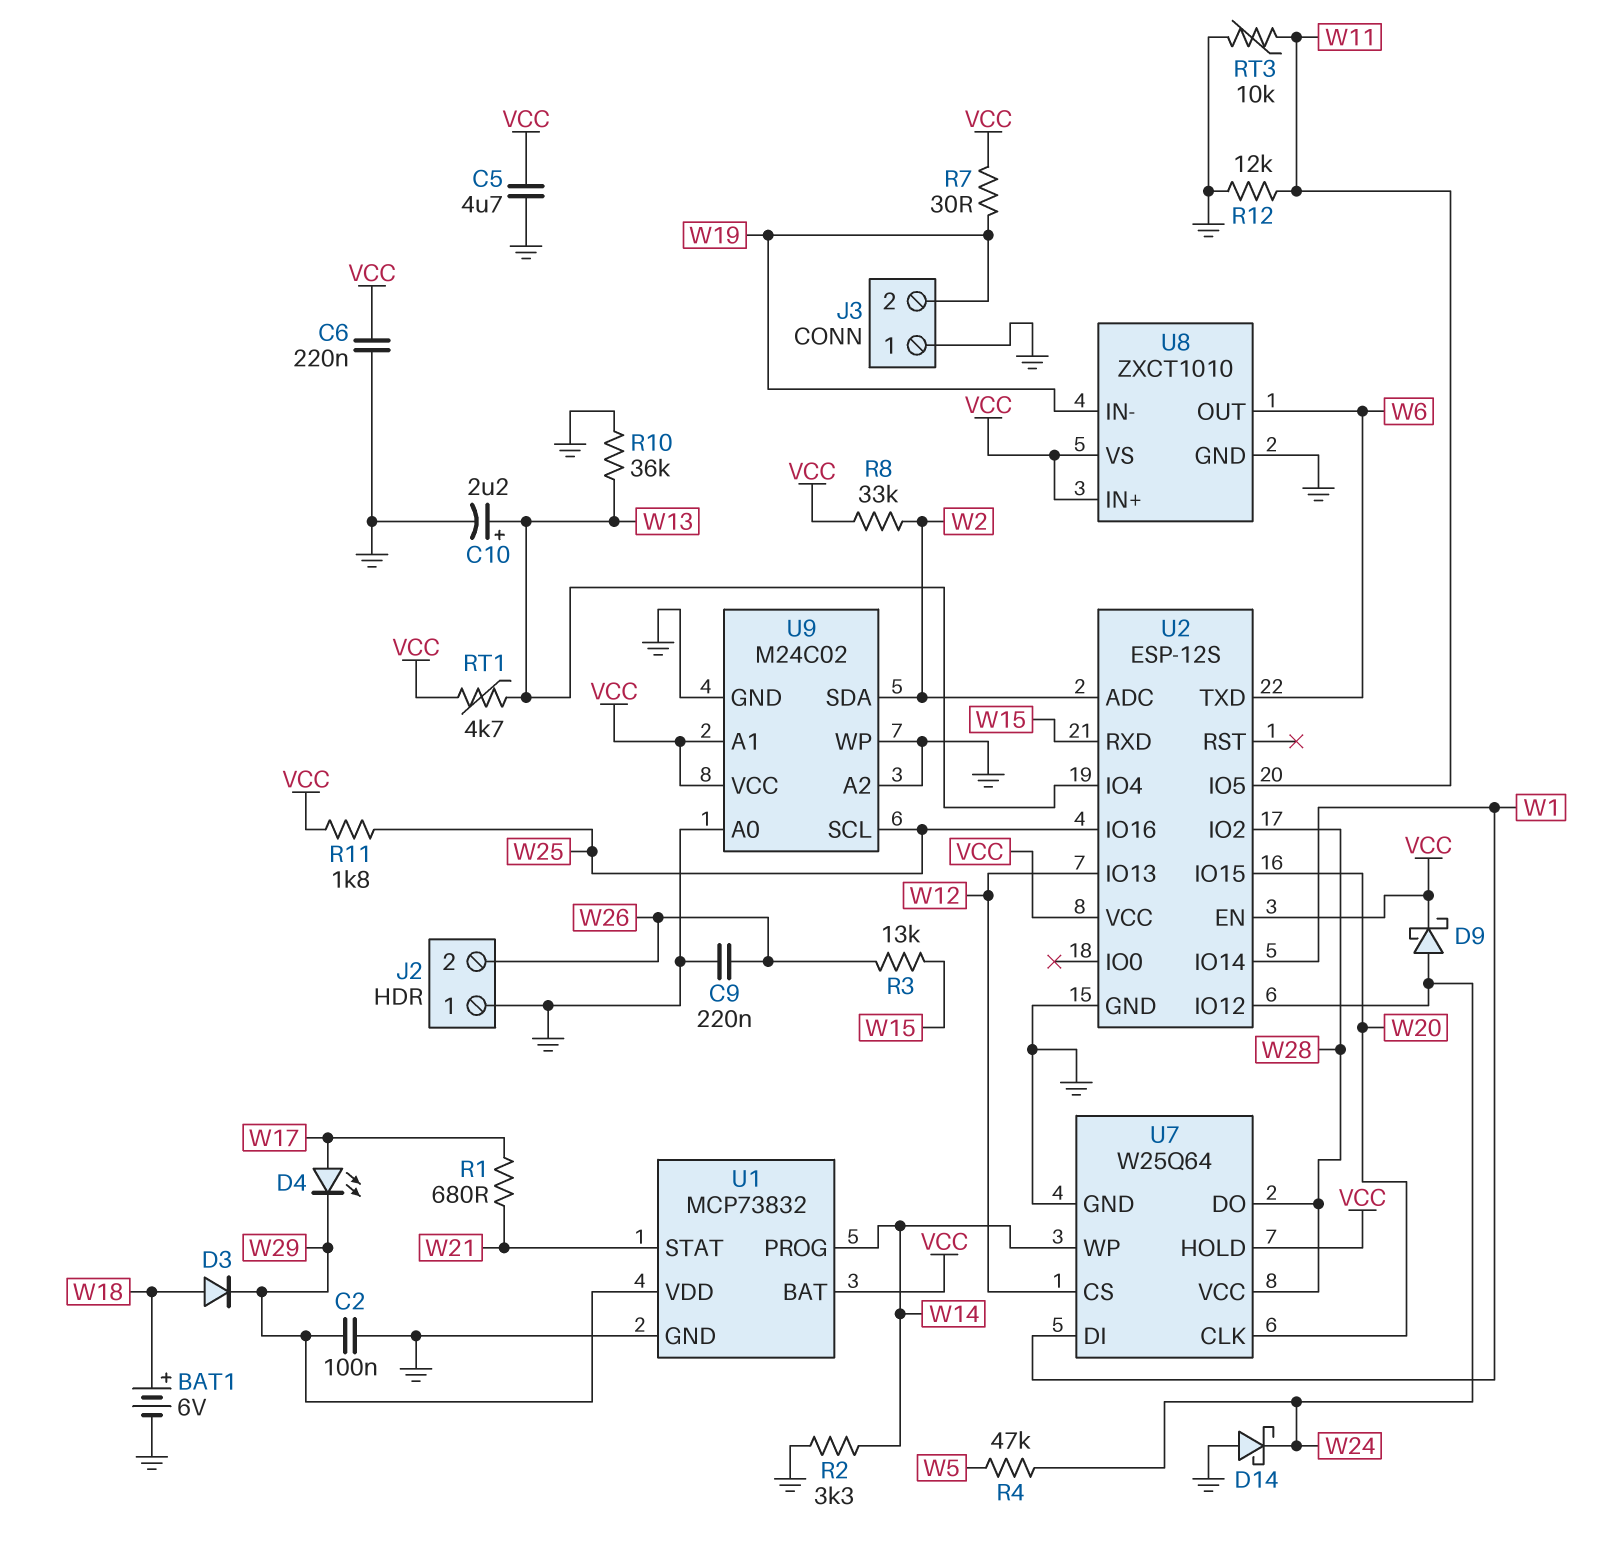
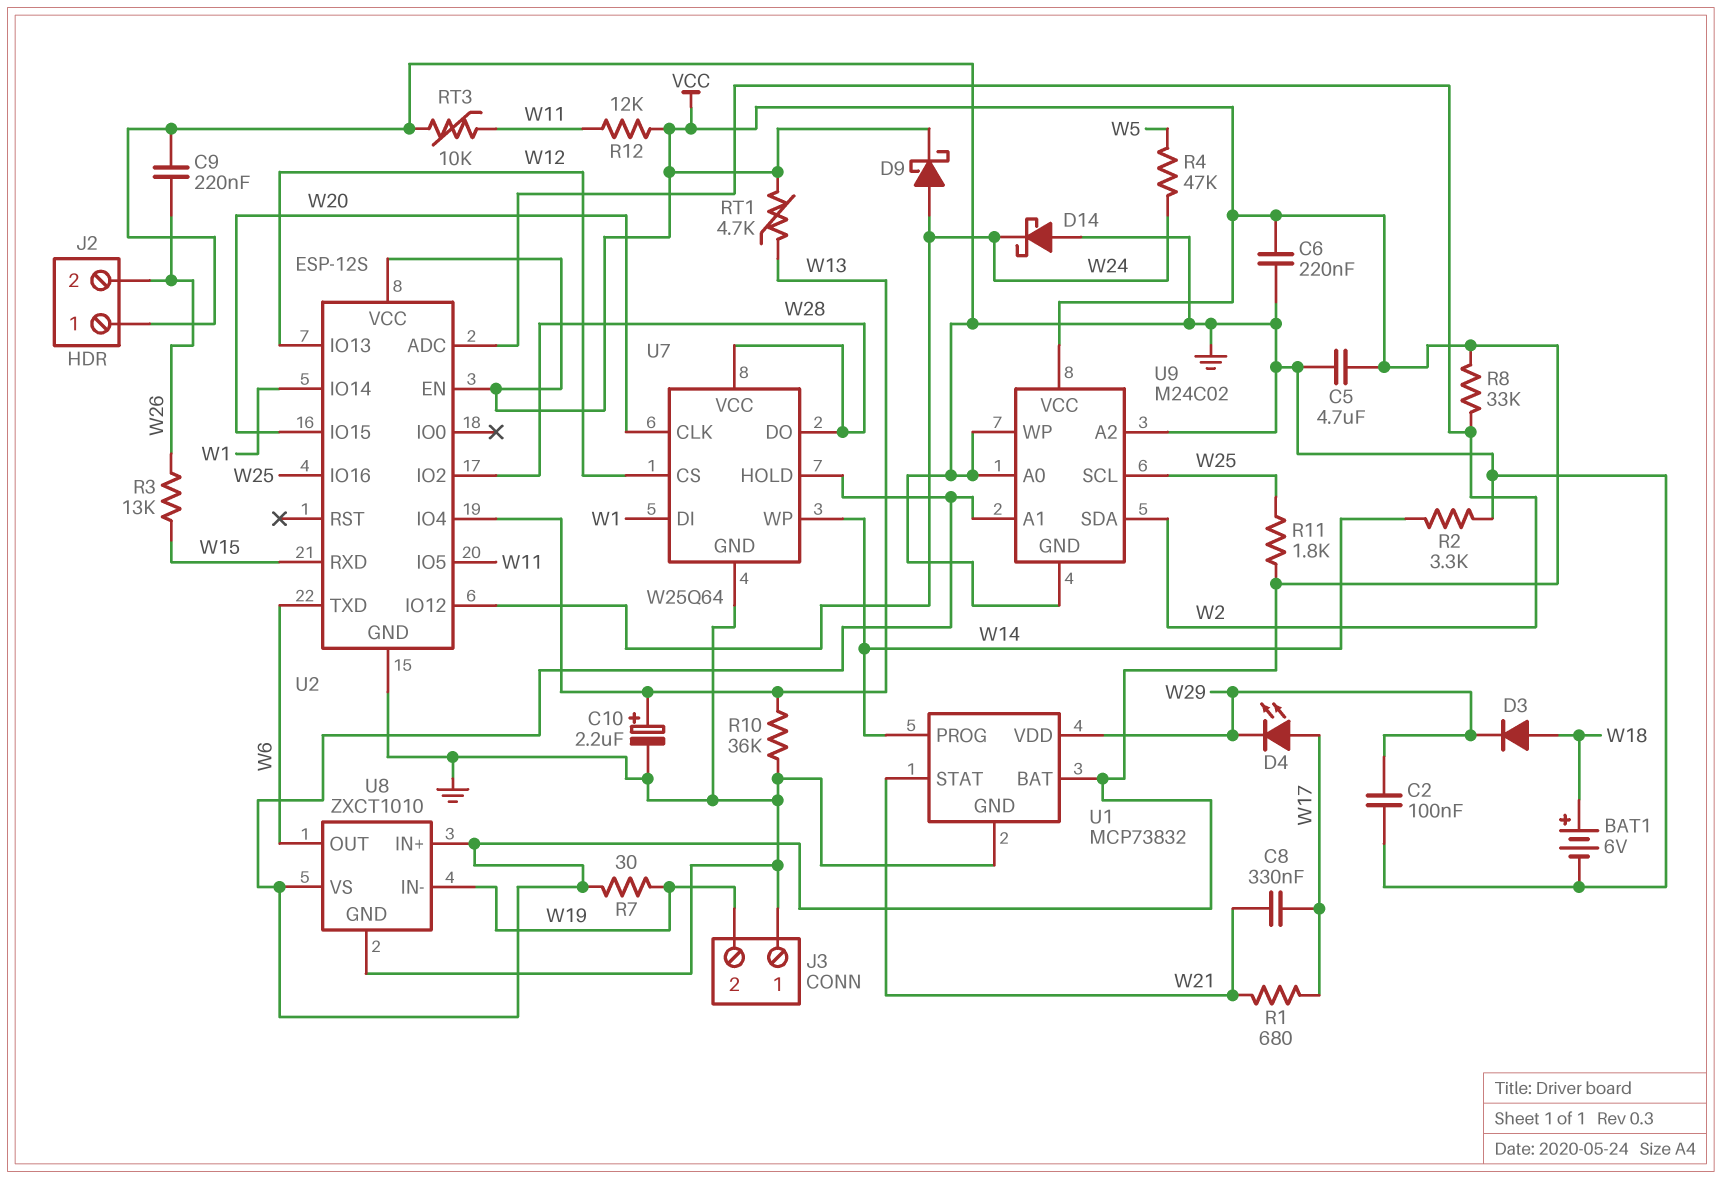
C8: none -> 330nF (W17, W21)
R12: 12k (GND, W11) -> 12k (VCC, W11)

